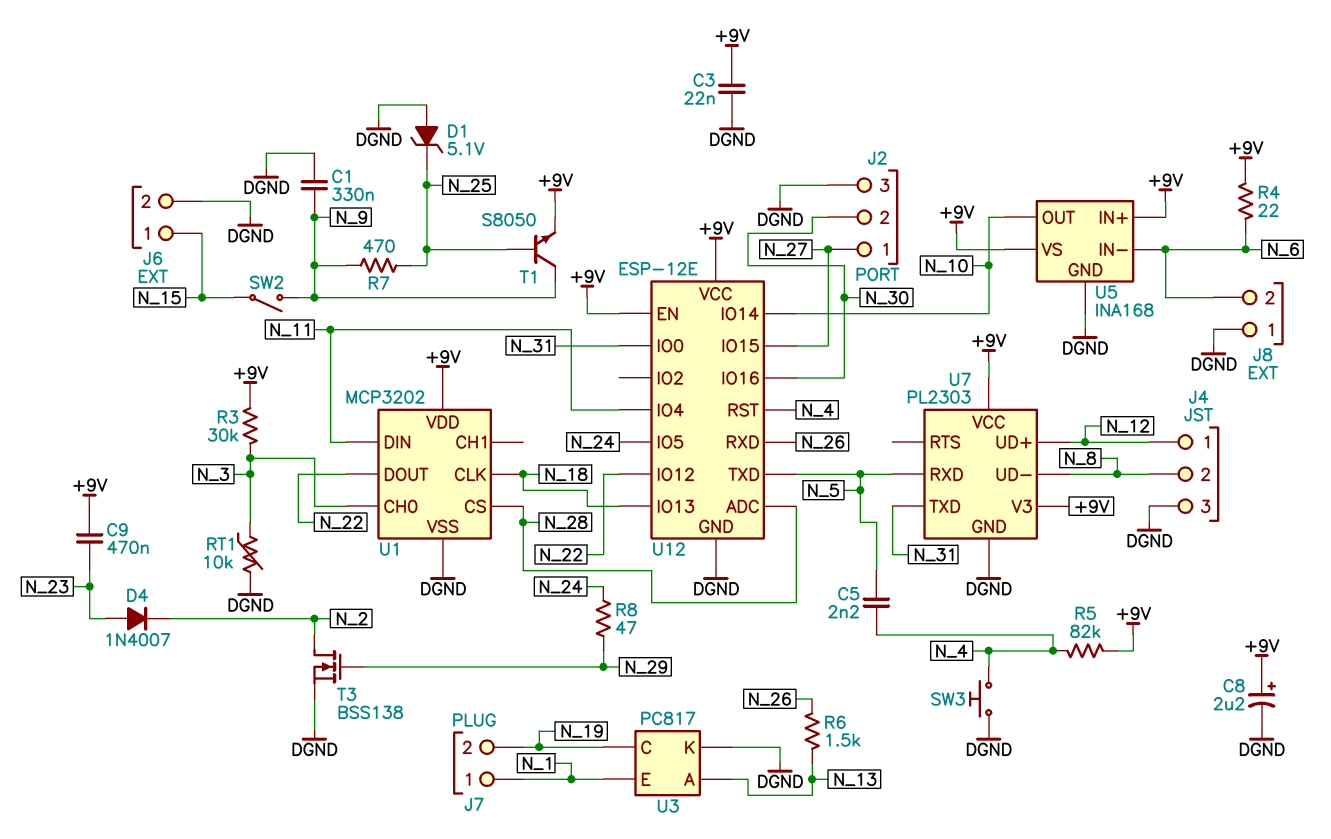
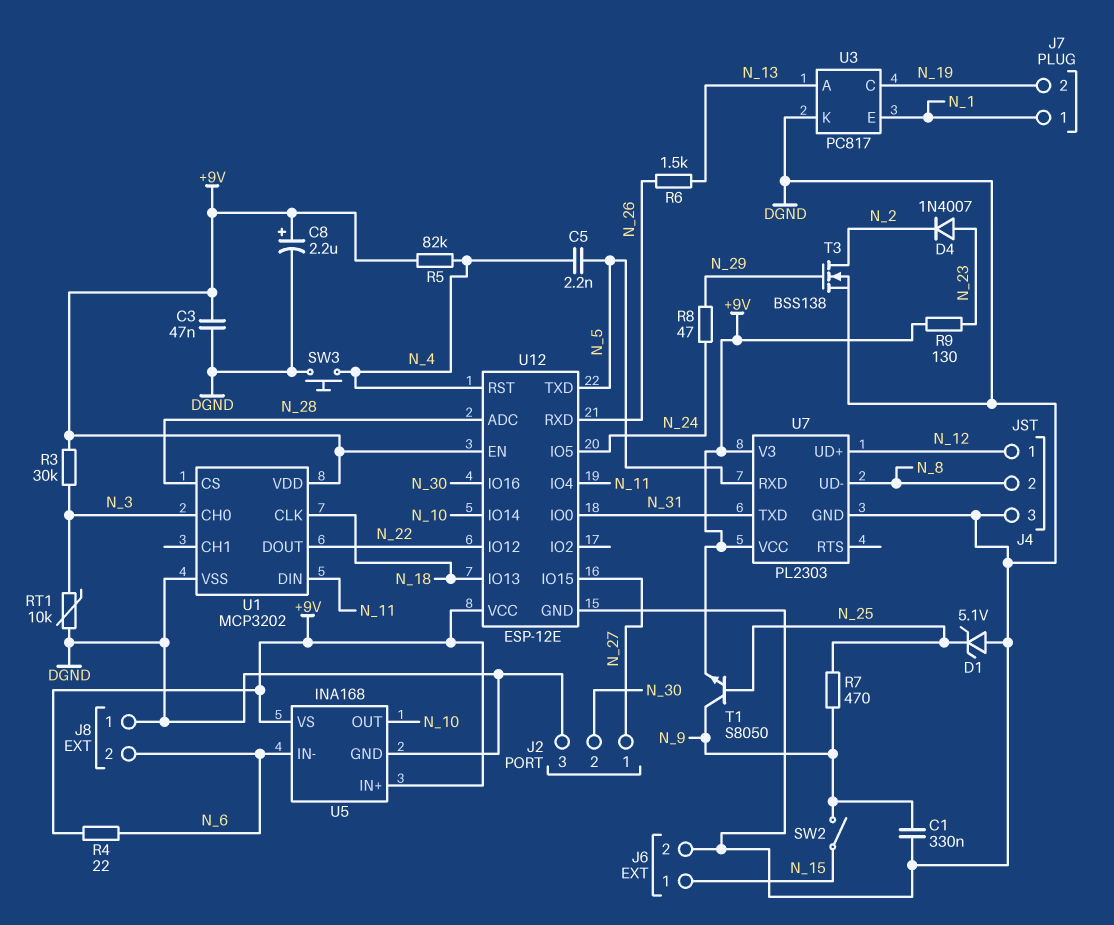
C3: 22nF (+9V, DGND) -> 47nF (+9V, DGND)
C9: 470nF (+9V, N_23) -> none
R9: none -> 130 (+9V, N_23)

